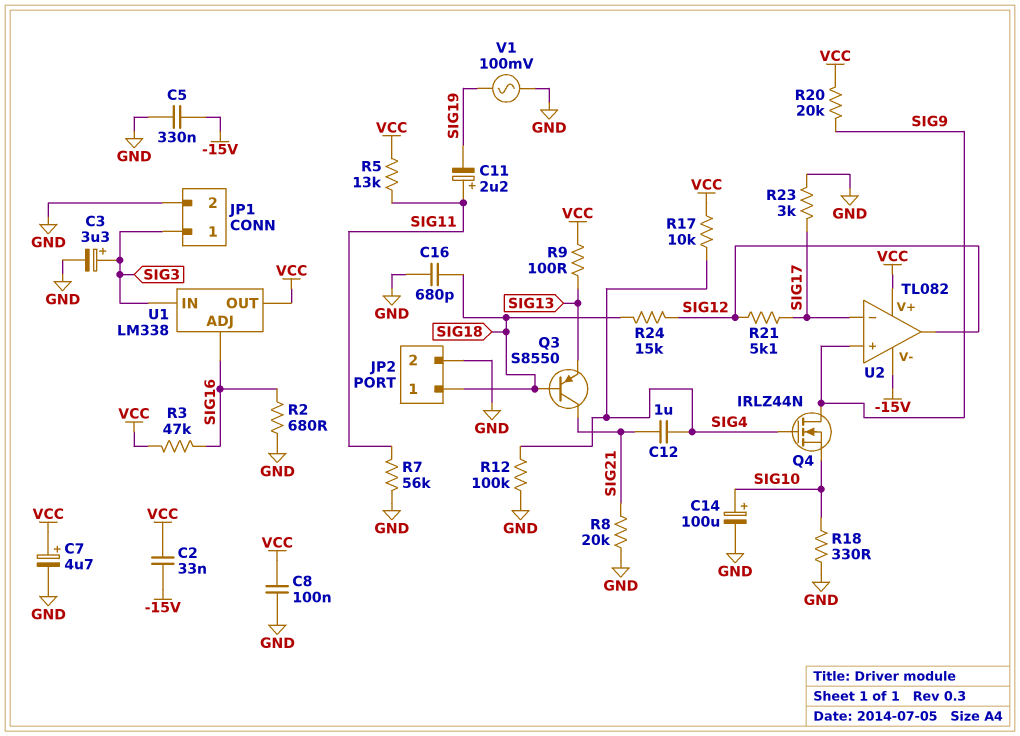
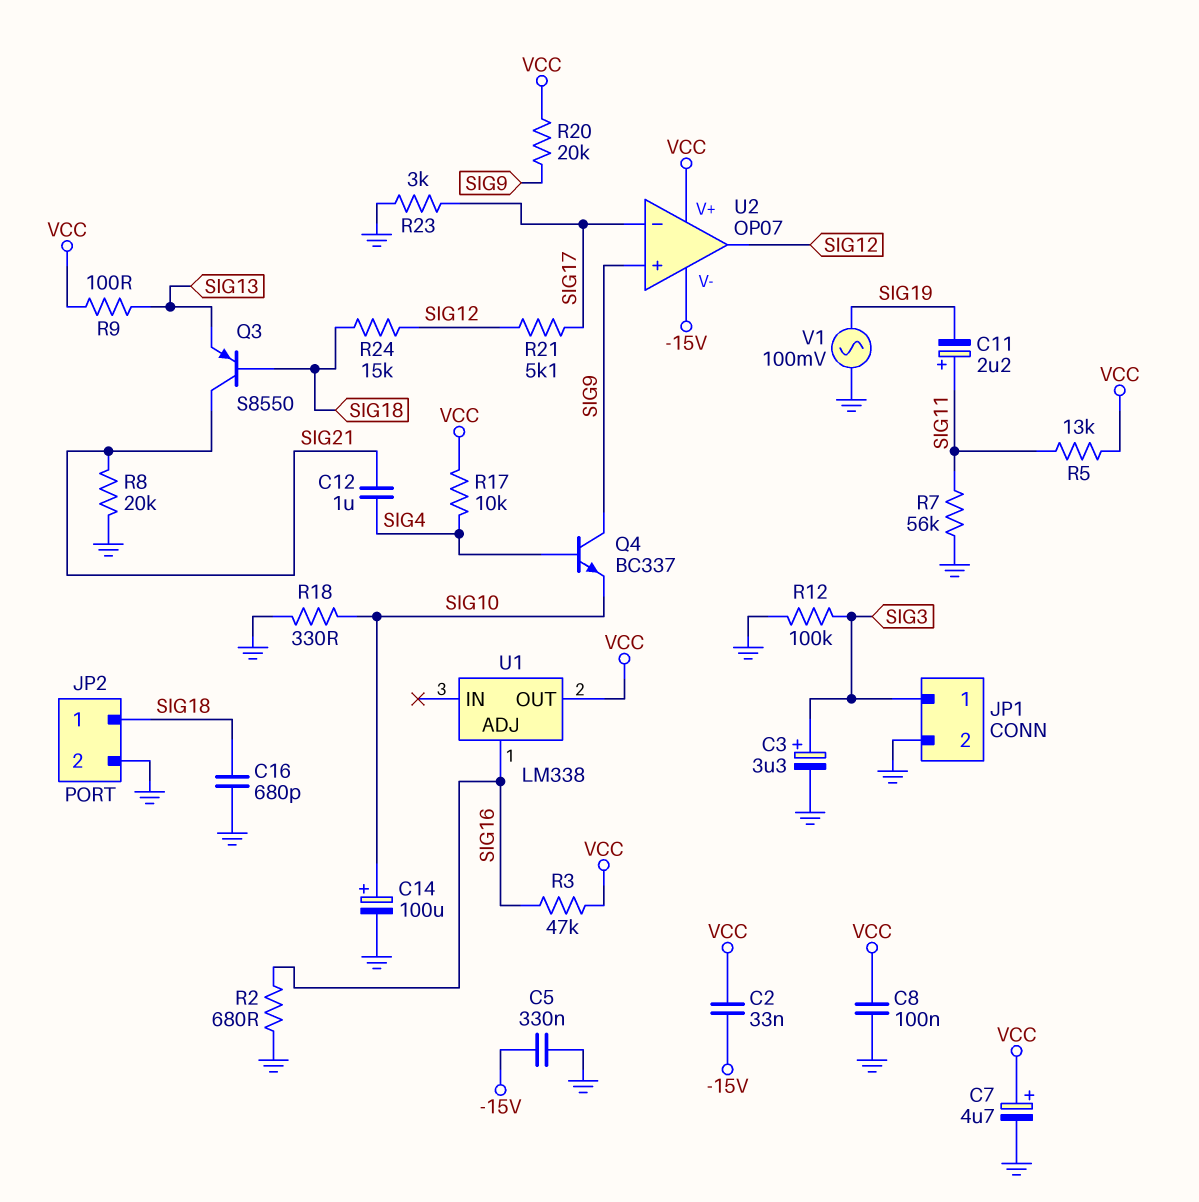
Q4: NMOS IRLZ44N (G SIG4, D SIG9, S SIG10) -> NPN BC337 (B SIG4, C SIG9, E SIG10)
R12: 100k (GND, SIG4) -> 100k (GND, SIG3)
U1 pin IN: SIG3 -> none
U2: TL082 -> OP07

